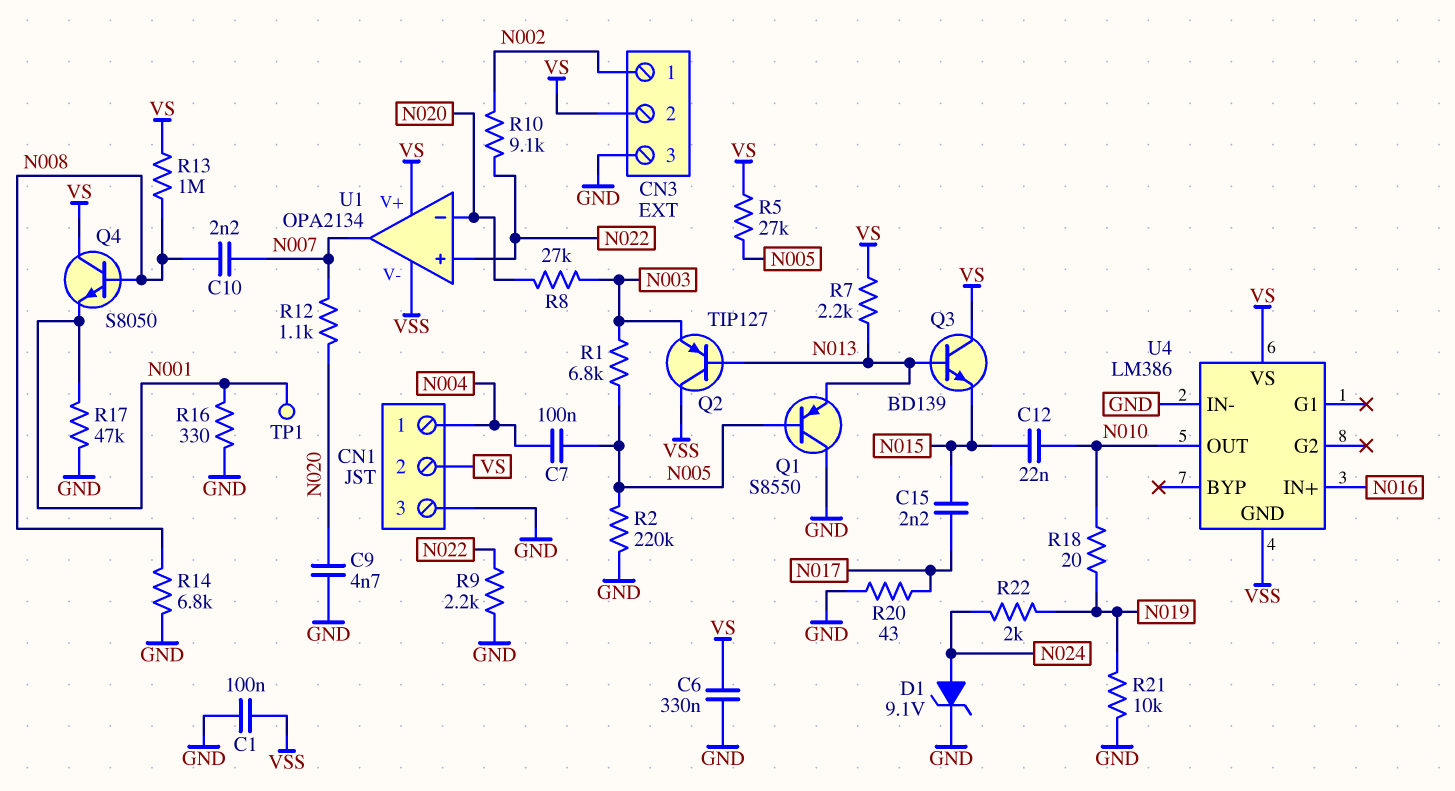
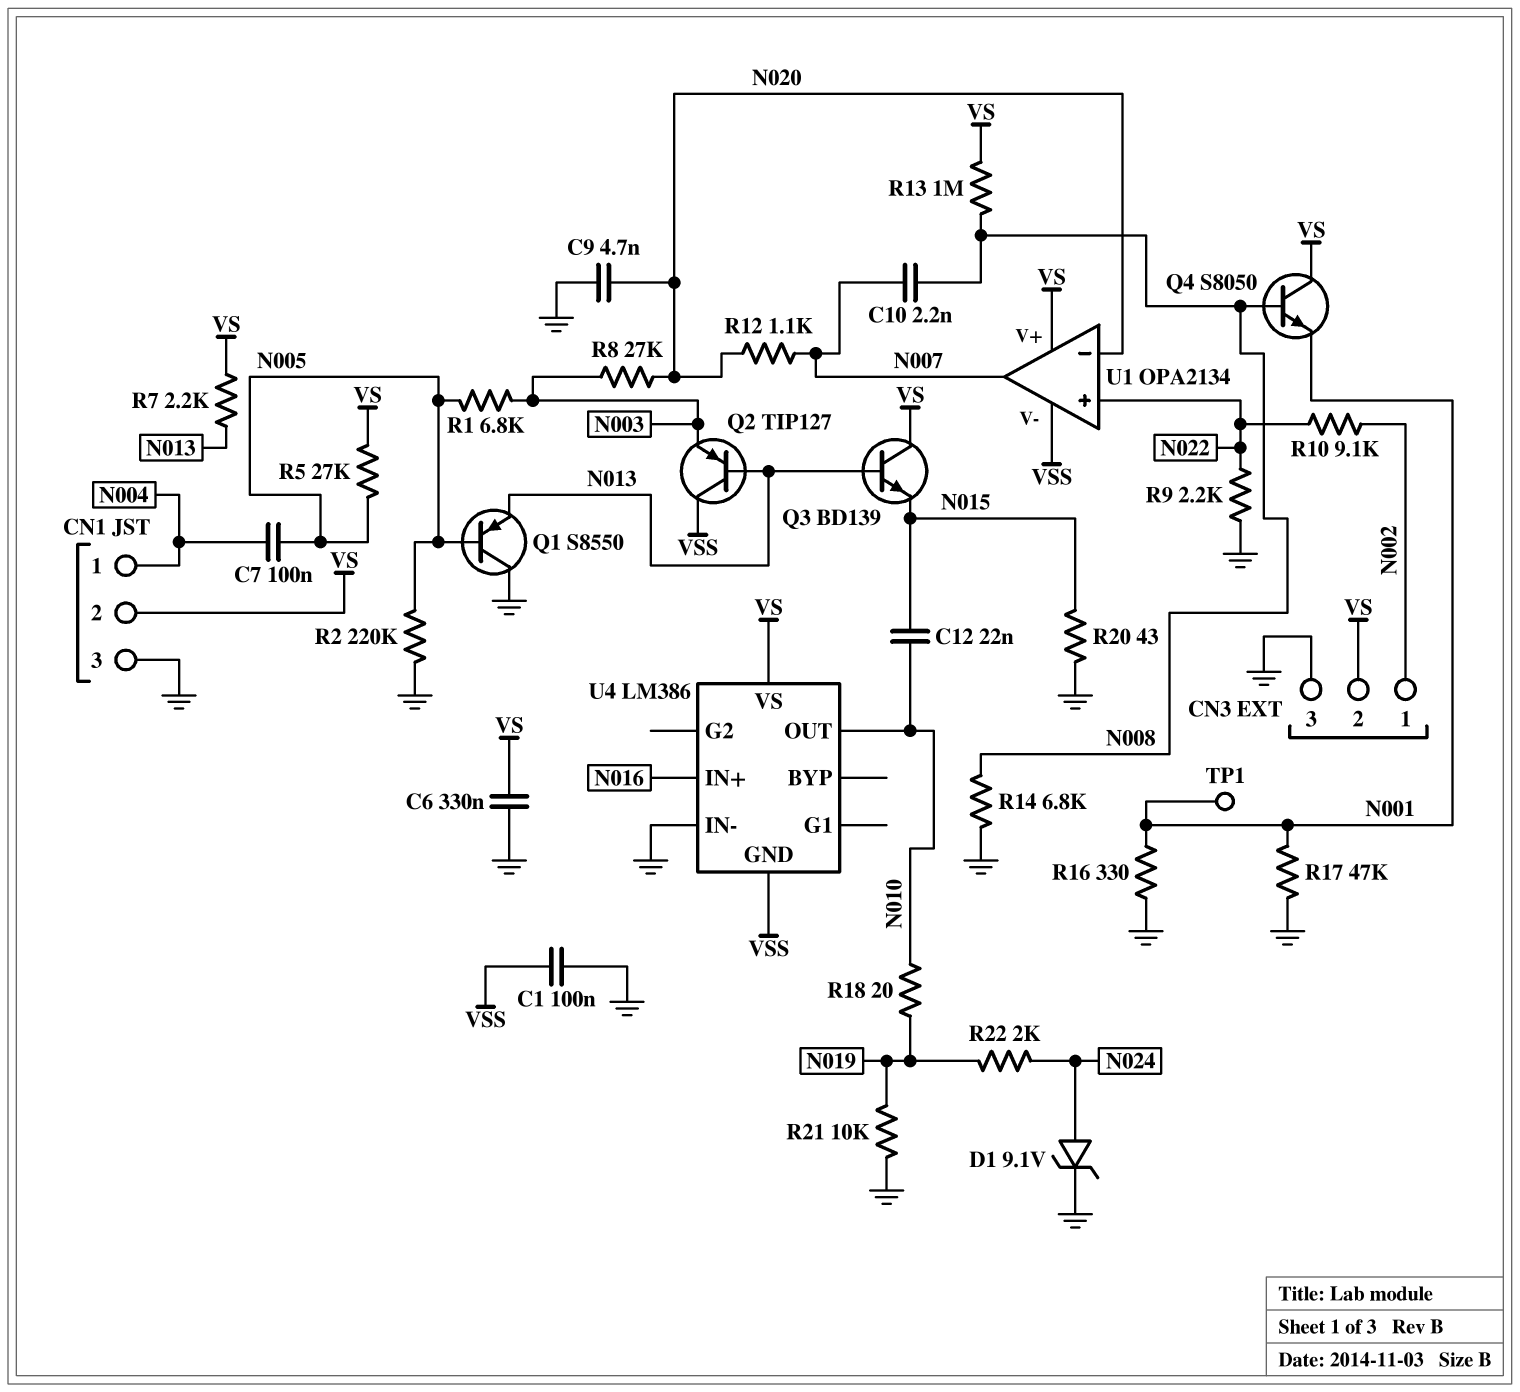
C15: 2.2nF (N015, N017) -> none
R20: 43 (GND, N017) -> 43 (GND, N015)

